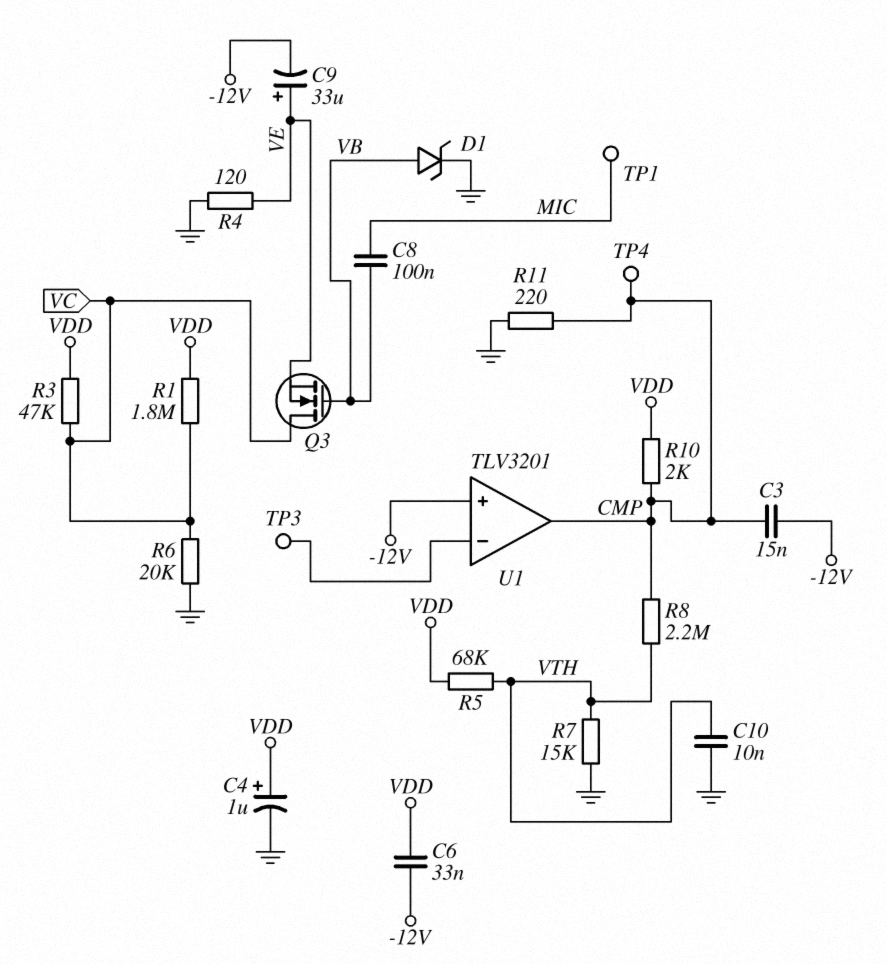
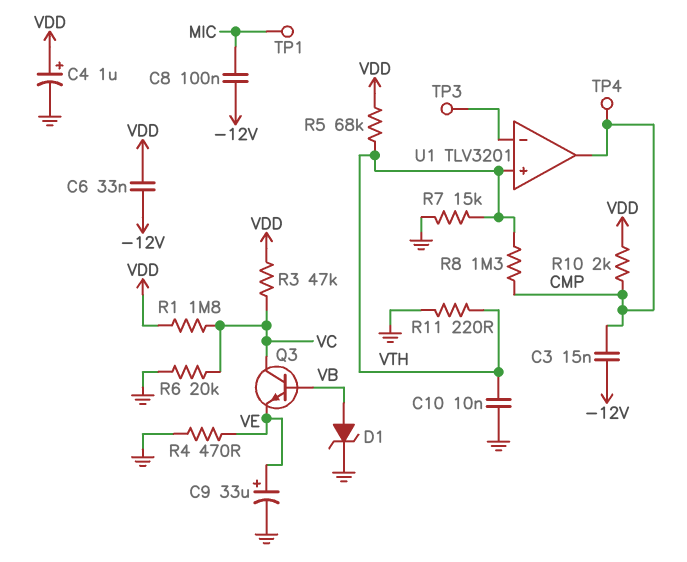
C8: 100nF (MIC, VB) -> 100nF (-12V, MIC)
C9: 33uF (plus VE, minus -12V) -> 33uF (plus VE, minus GND)
Q3: NMOS (G VB, D VC, S VE) -> NPN (B VB, C VC, E VE)
R4: 120 (GND, VE) -> 470 (GND, VE)
R8: 2.2M (CMP, VTH) -> 1.3M (CMP, VTH)
R11: 220 (CMP, GND) -> 220 (GND, VTH)
U1 pin in+: -12V -> VTH

